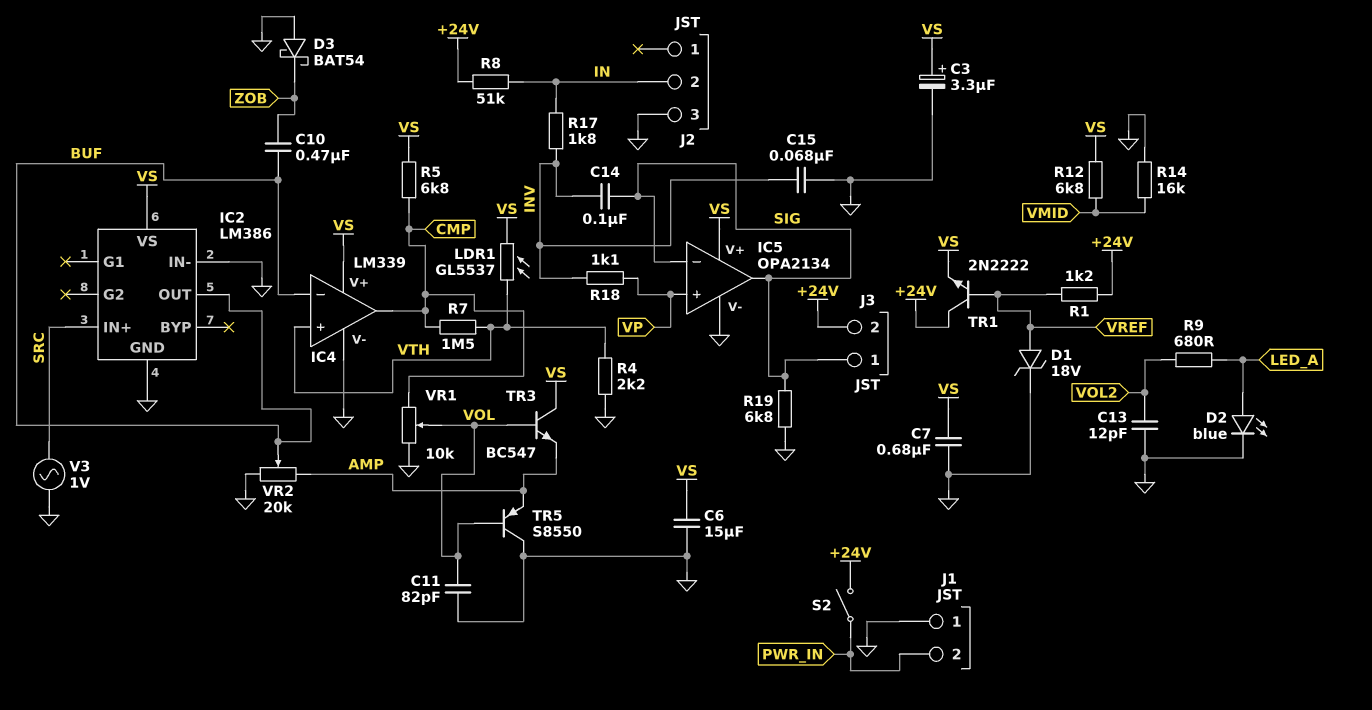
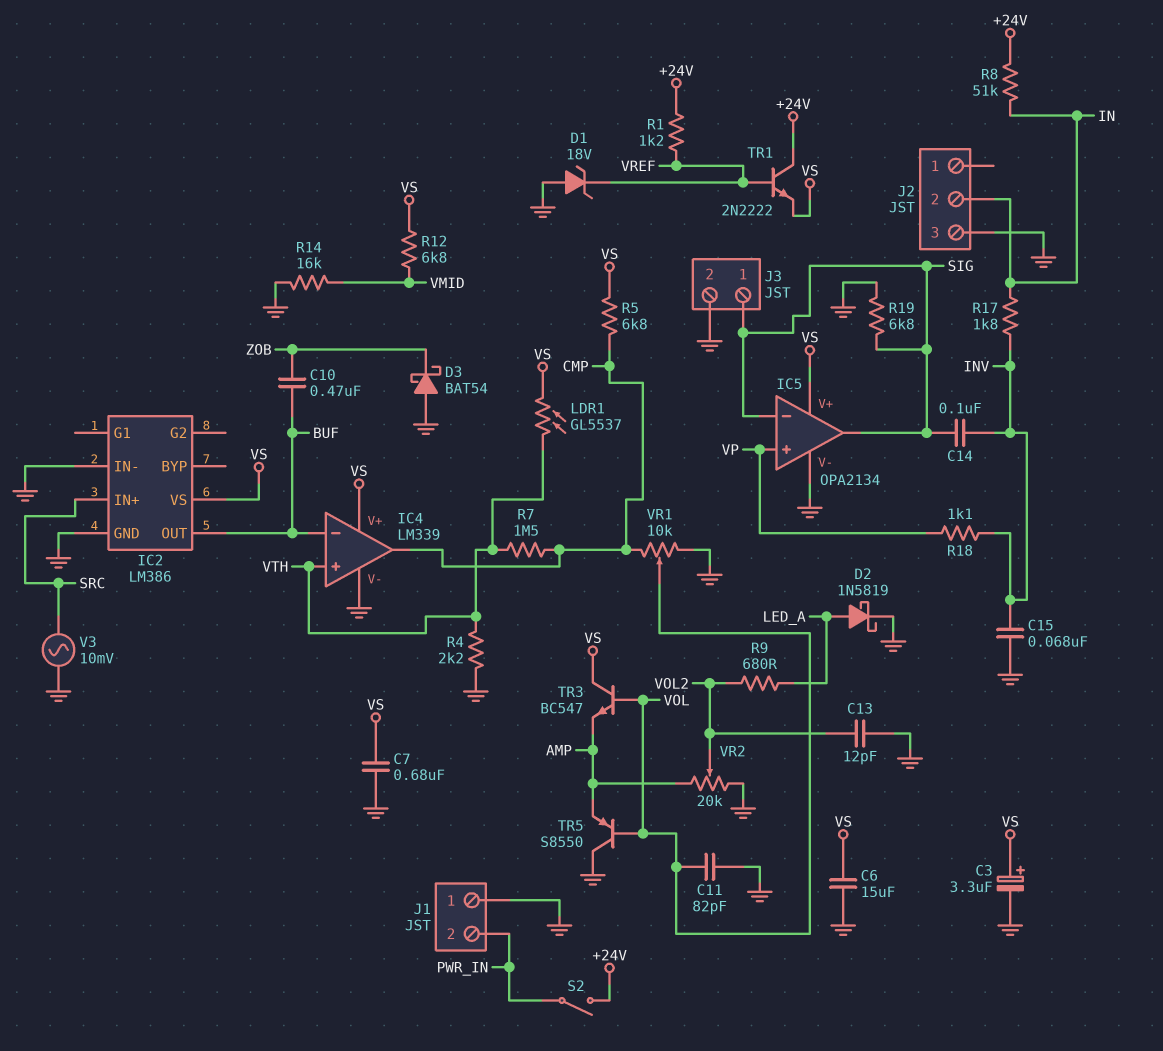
D1: zener 18V (A VREF, K GND) -> zener 18V (A GND, K VREF)
D2: LED blue (A LED_A, K GND) -> schottky 1N5819 (A LED_A, K GND)
J3 pin 2: +24V -> GND
V3: AC 1V (GND, SRC) -> AC 10mV (GND, SRC)
VR2: 20k (AMP, GND, wiper BUF) -> 20k (AMP, GND, wiper VOL2)

